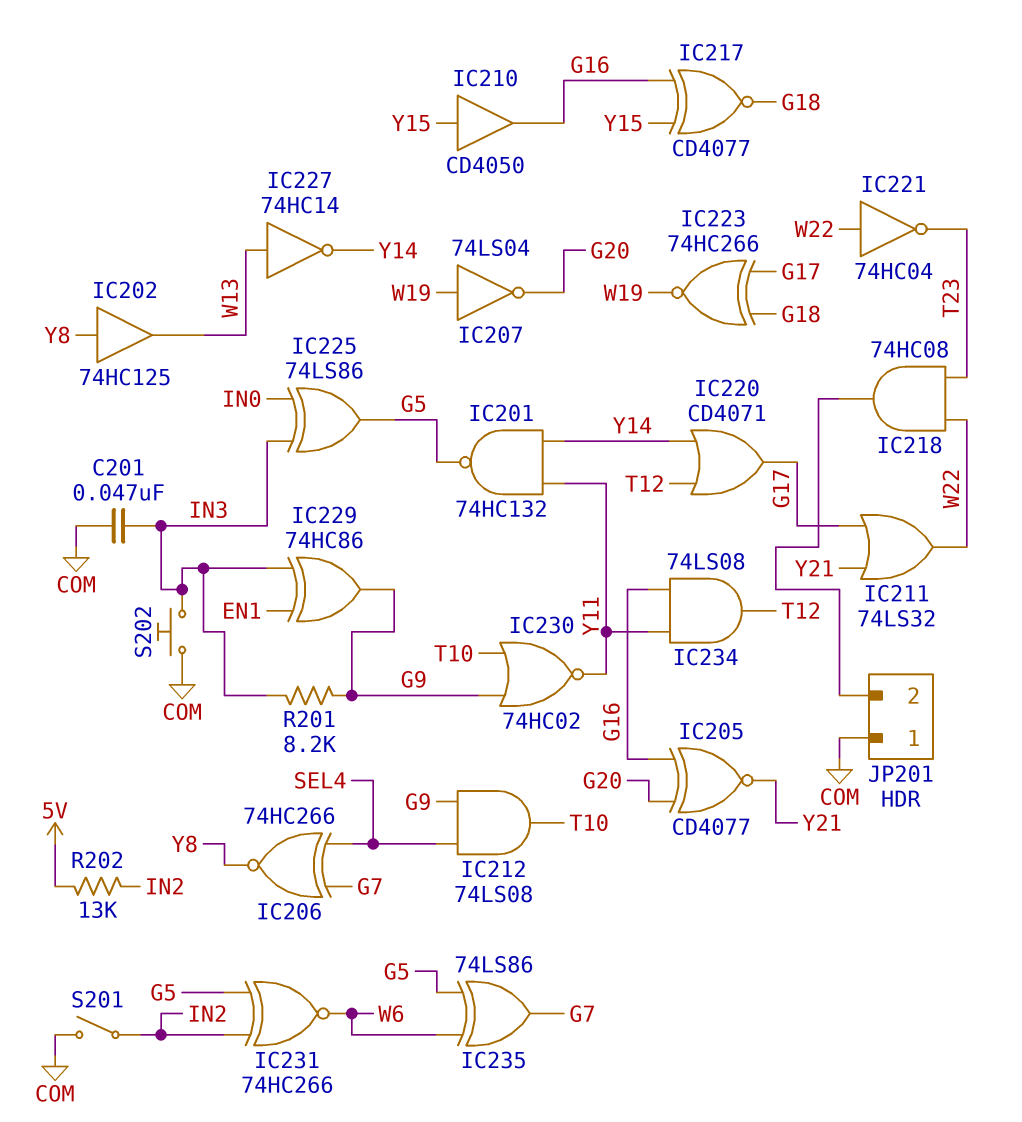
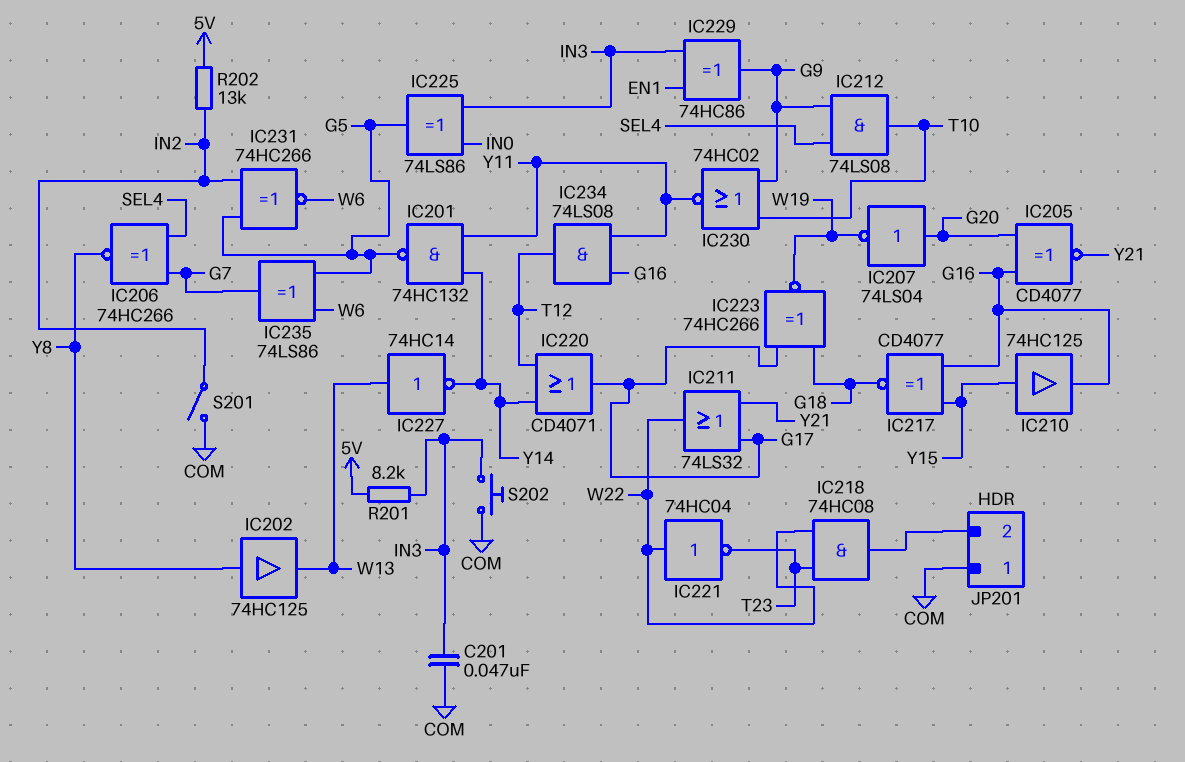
IC207: NOT 74LS04 (in W19, out G20) -> NOT 74LS04 (in G20, out W19)
IC210: buffer CD4050 (in Y15, out G16) -> buffer 74HC125 (in Y15, out G16)
R201: 8.2k (G9, IN3) -> 8.2k (5V, IN3)

